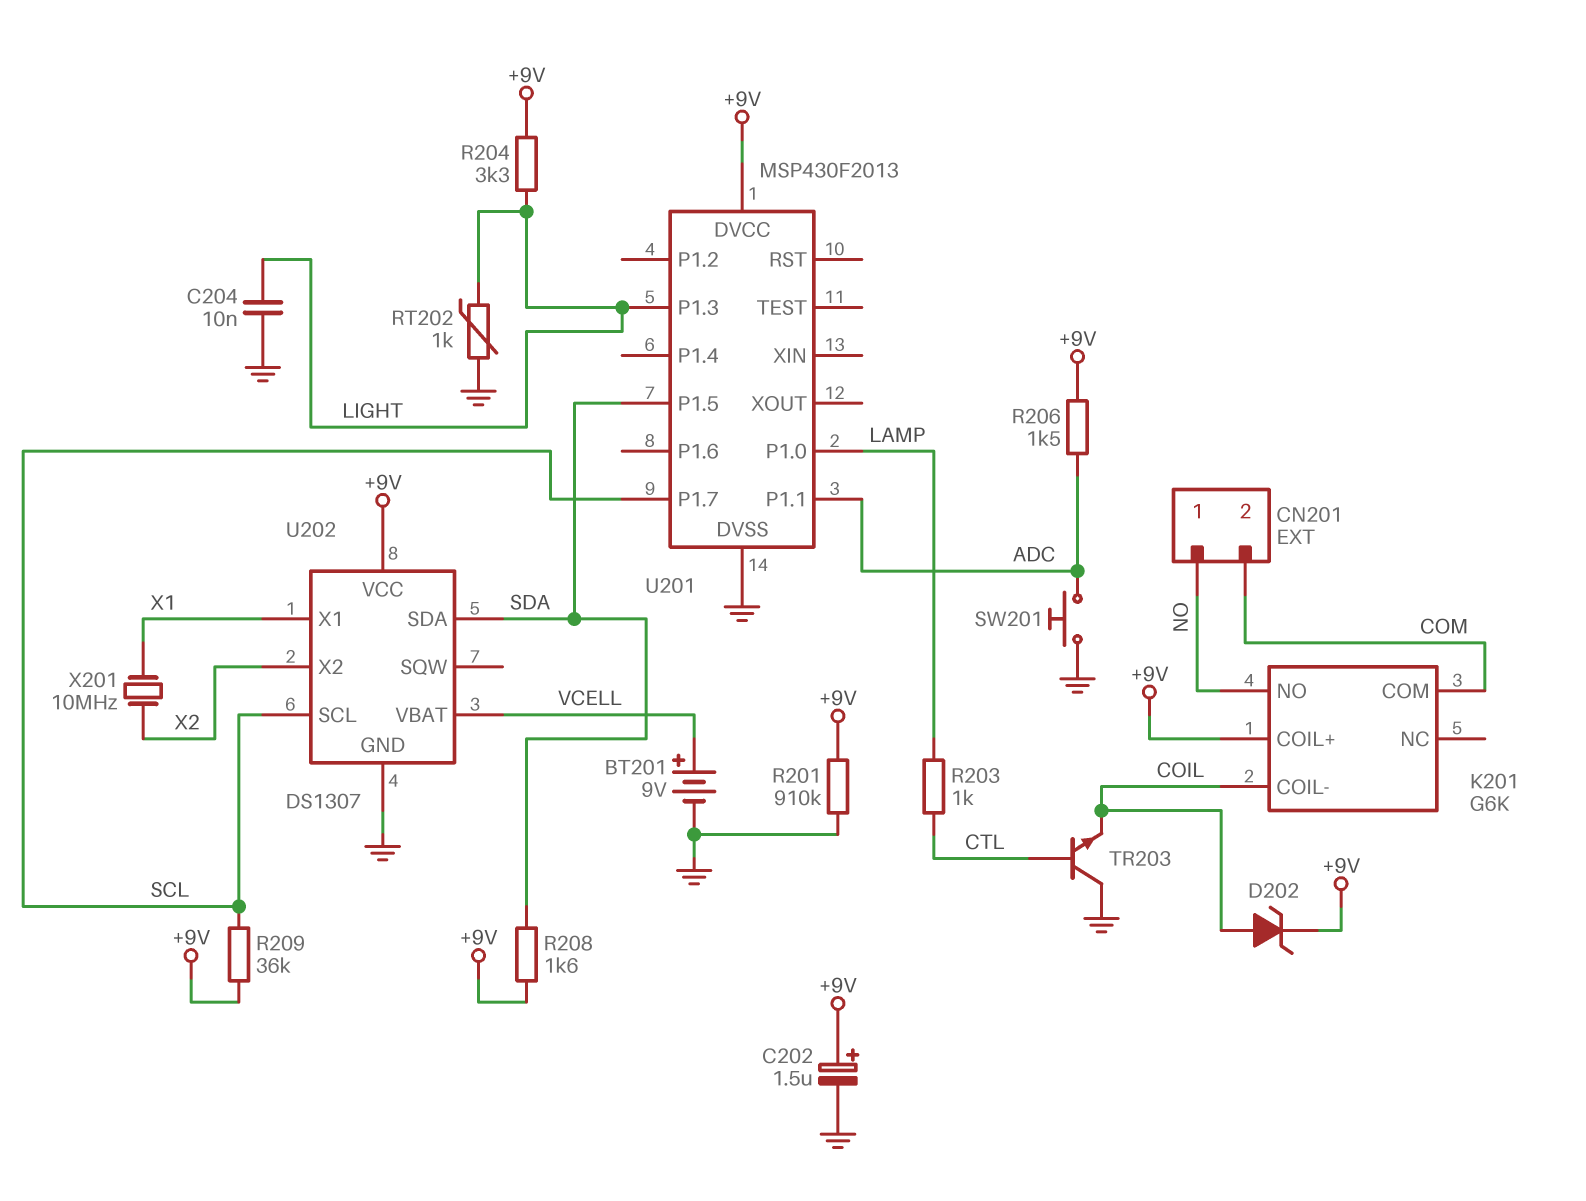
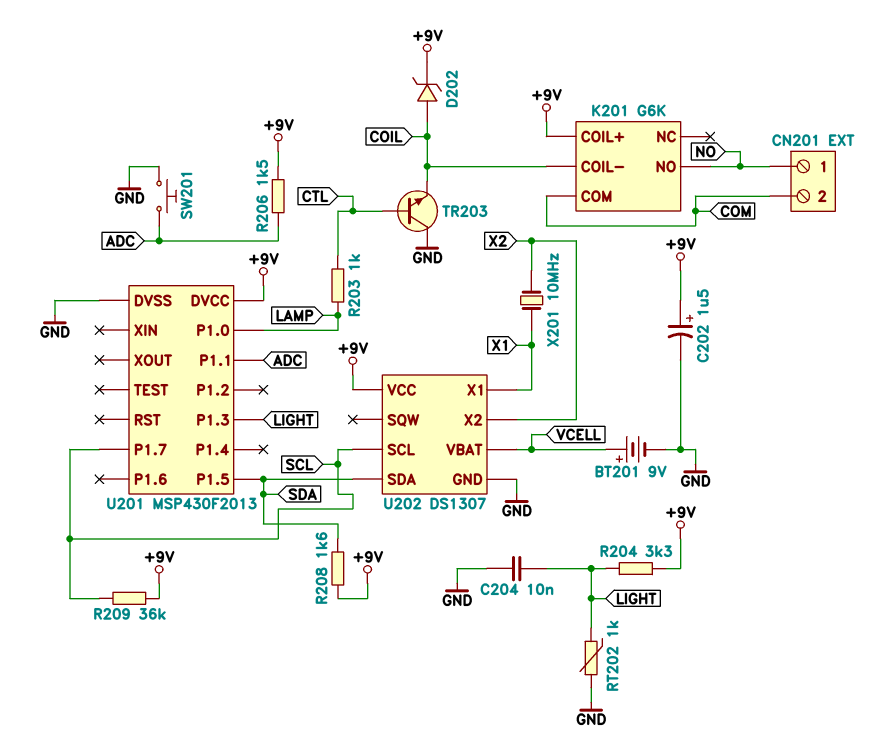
R201: 910k (+9V, GND) -> none

